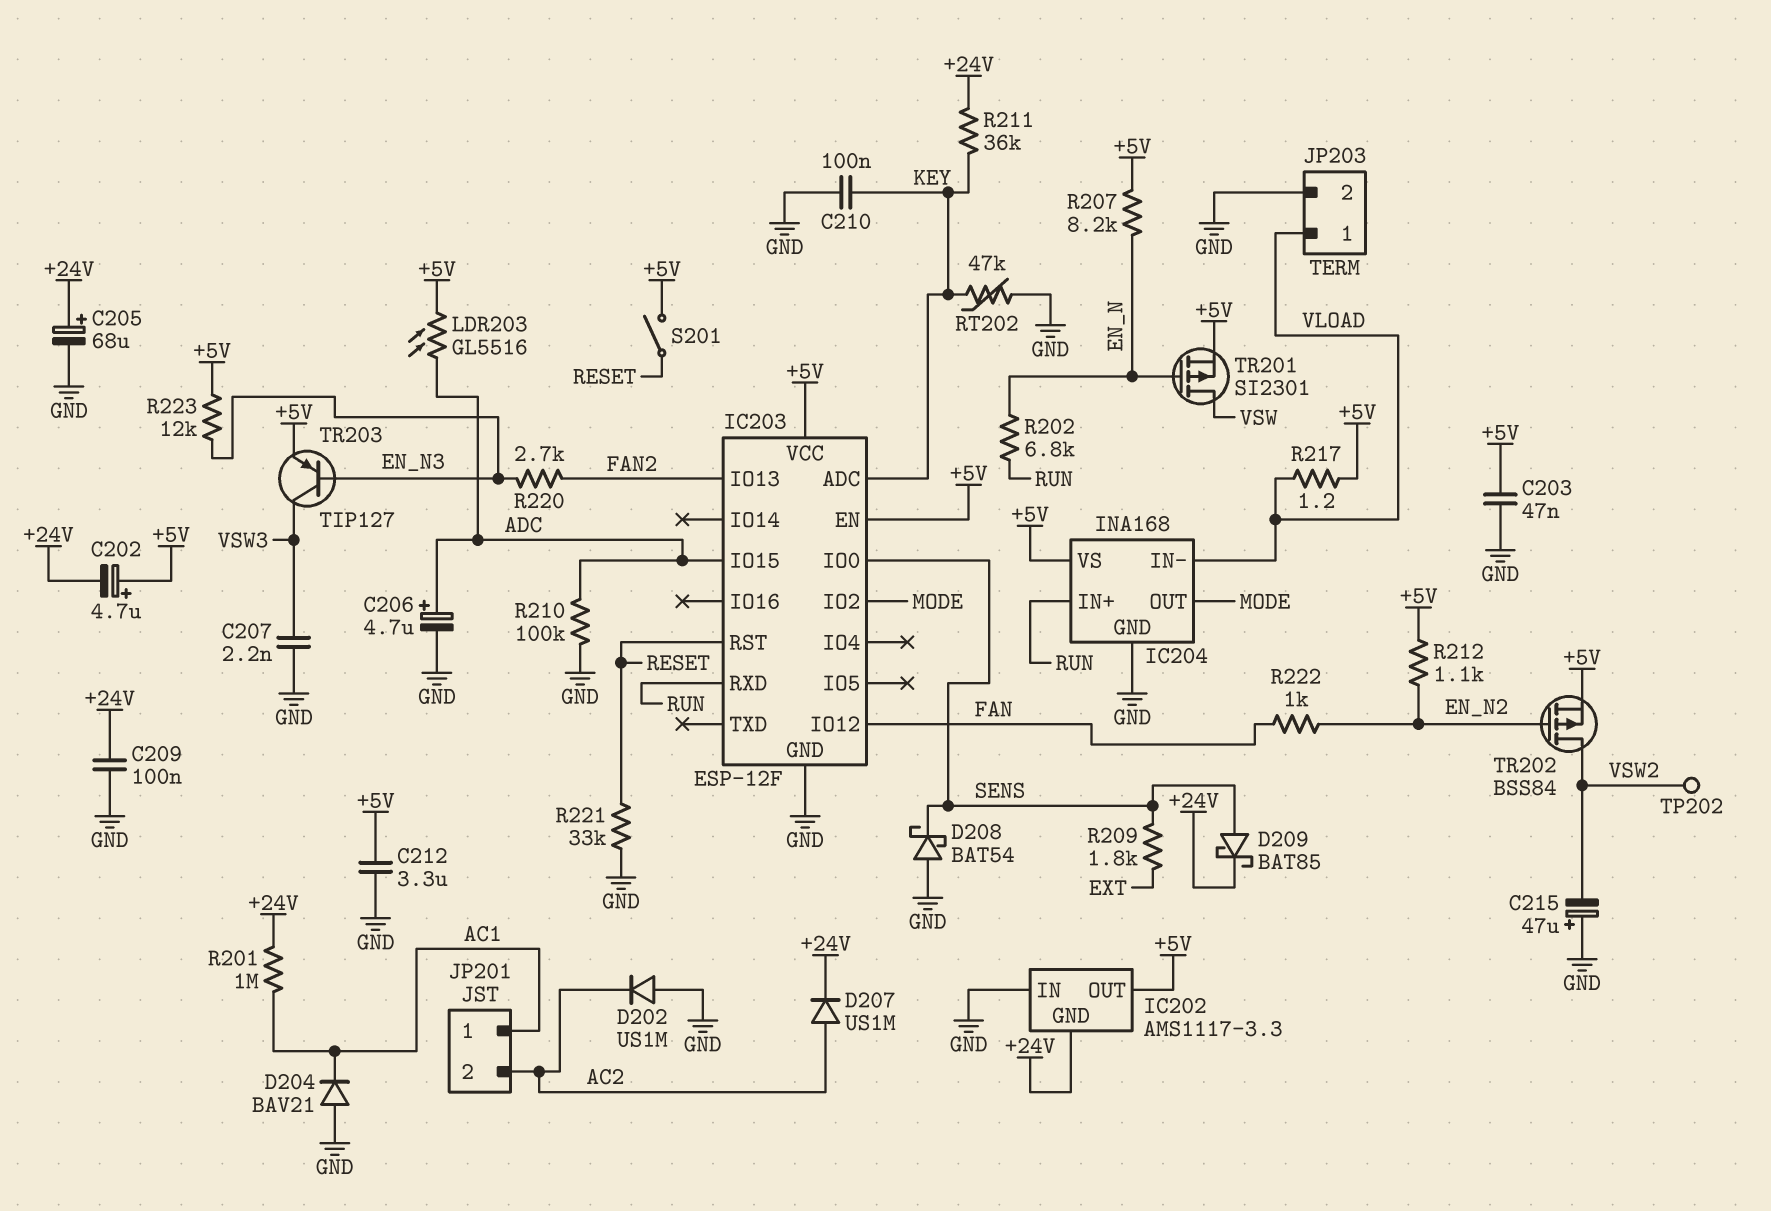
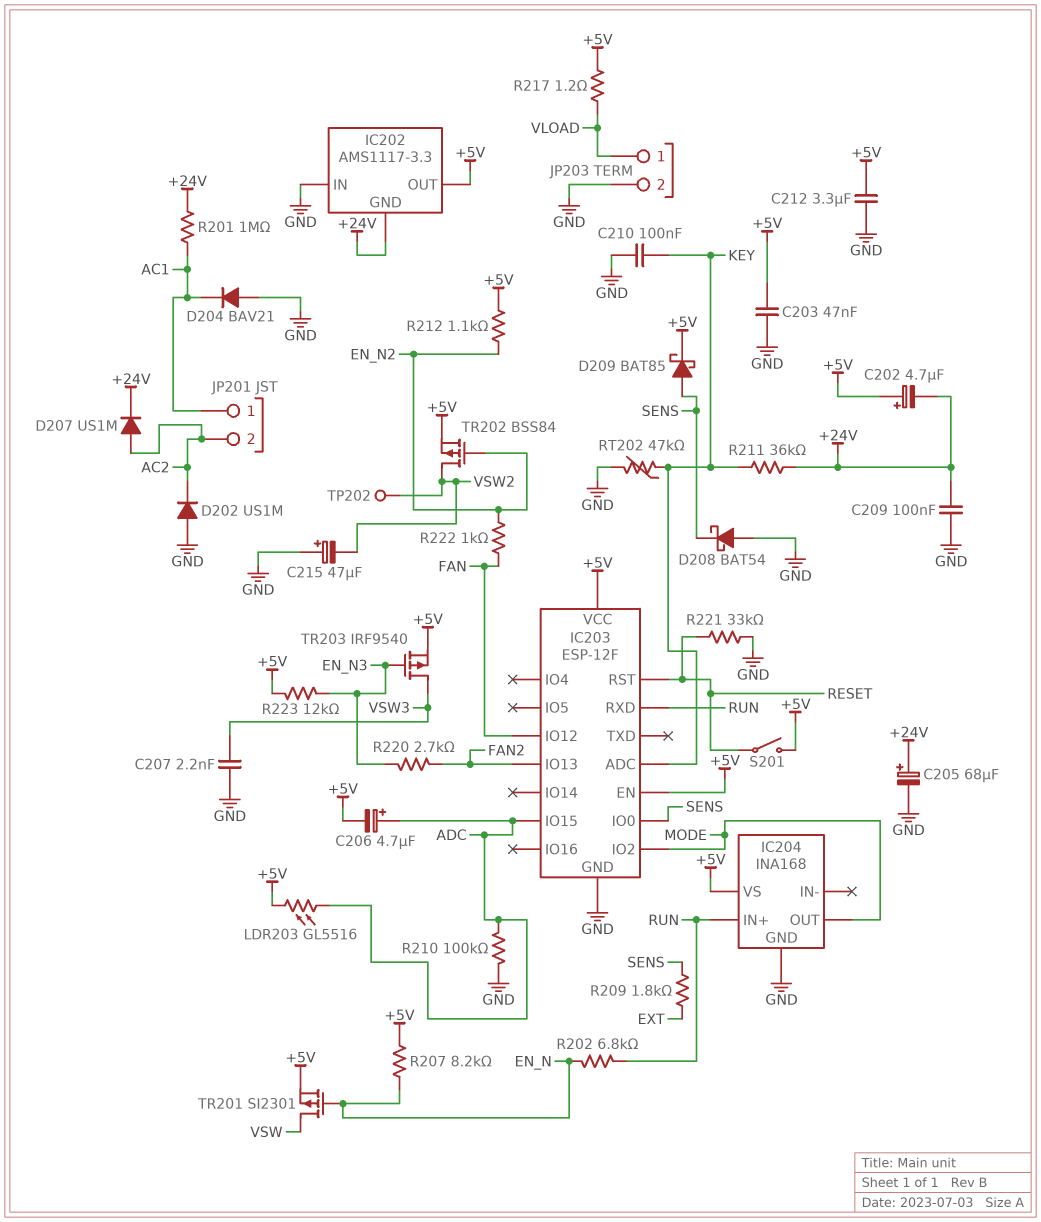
C206: 4.7uF (plus ADC, minus GND) -> 4.7uF (plus ADC, minus +5V)
D209: schottky BAT85 (A SENS, K +24V) -> schottky BAT85 (A SENS, K +5V)
IC204 pin IN-: VLOAD -> none
TR203: PNP TIP127 (B EN_N3, C VSW3, E +5V) -> PMOS IRF9540 (G EN_N3, D VSW3, S +5V)

